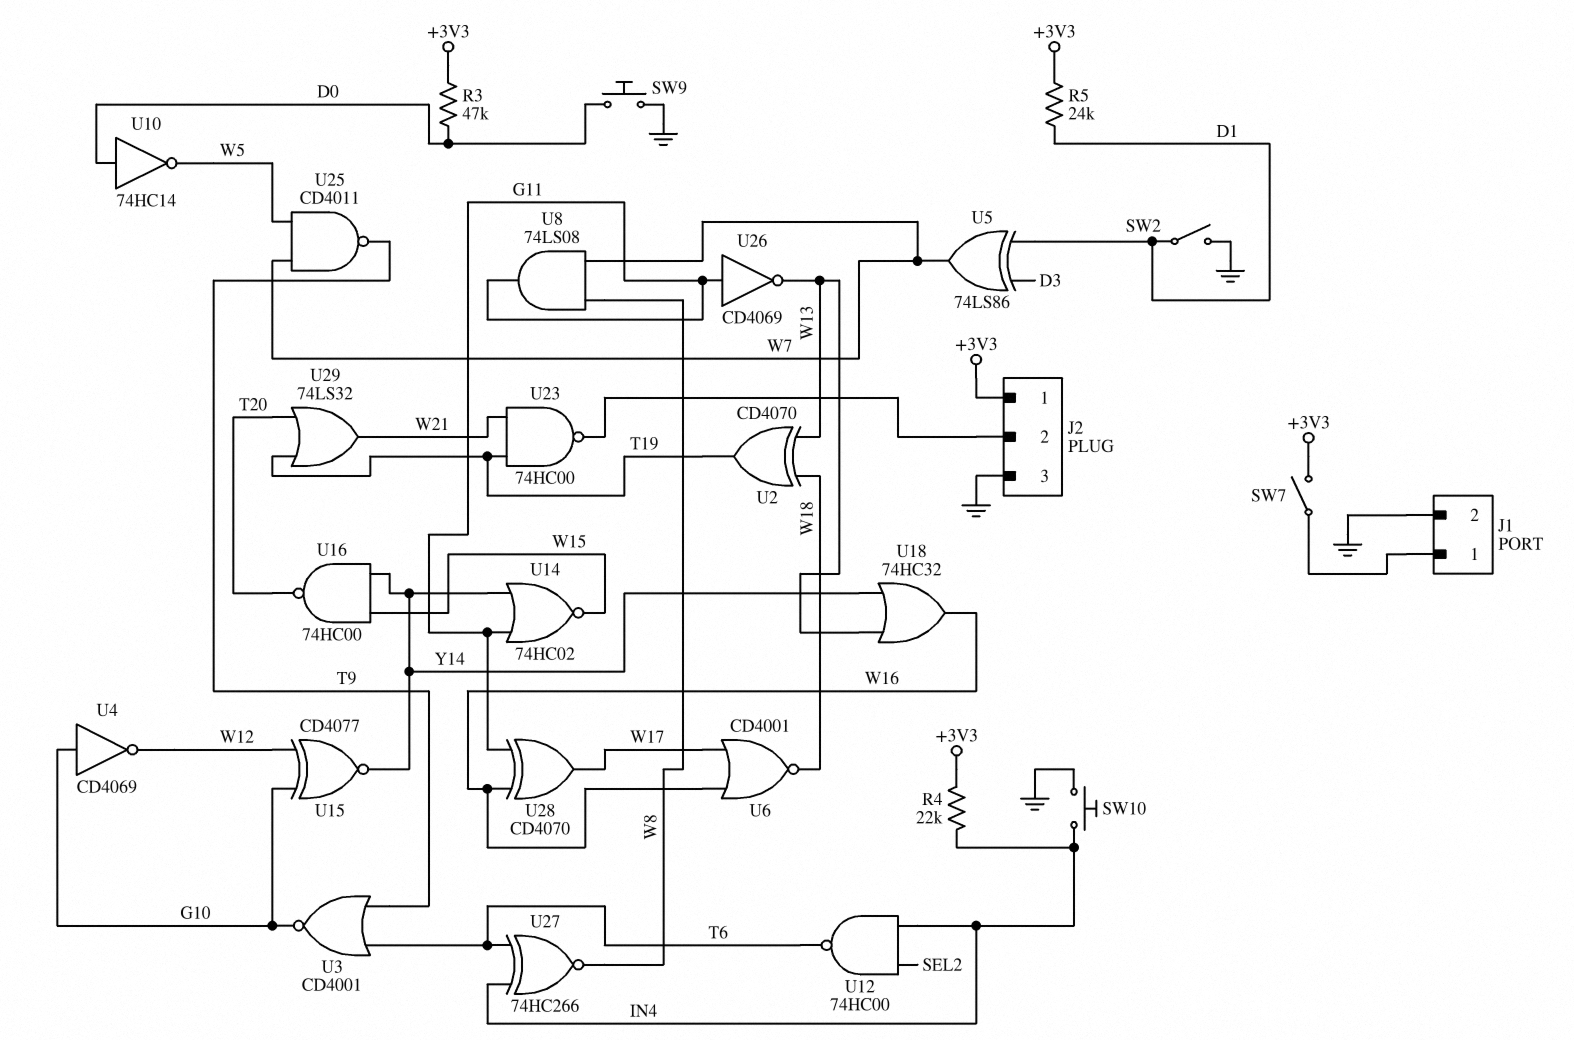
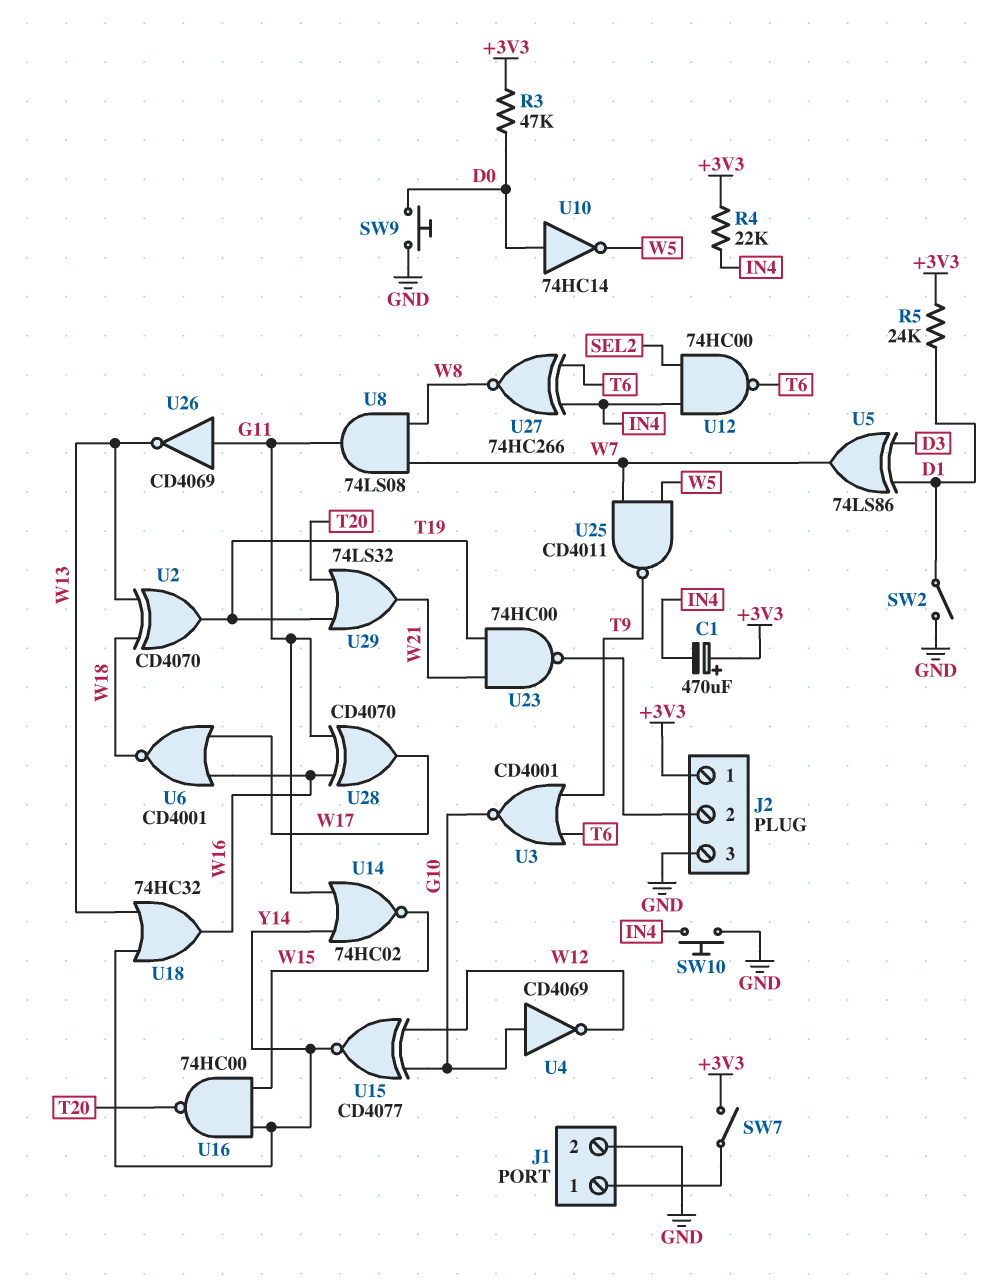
C1: none -> 470uF (plus +3V3, minus IN4)

